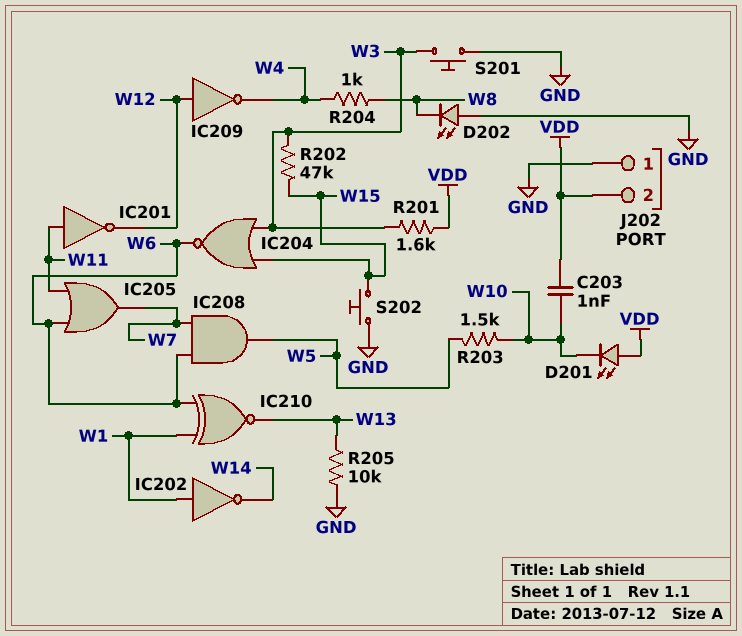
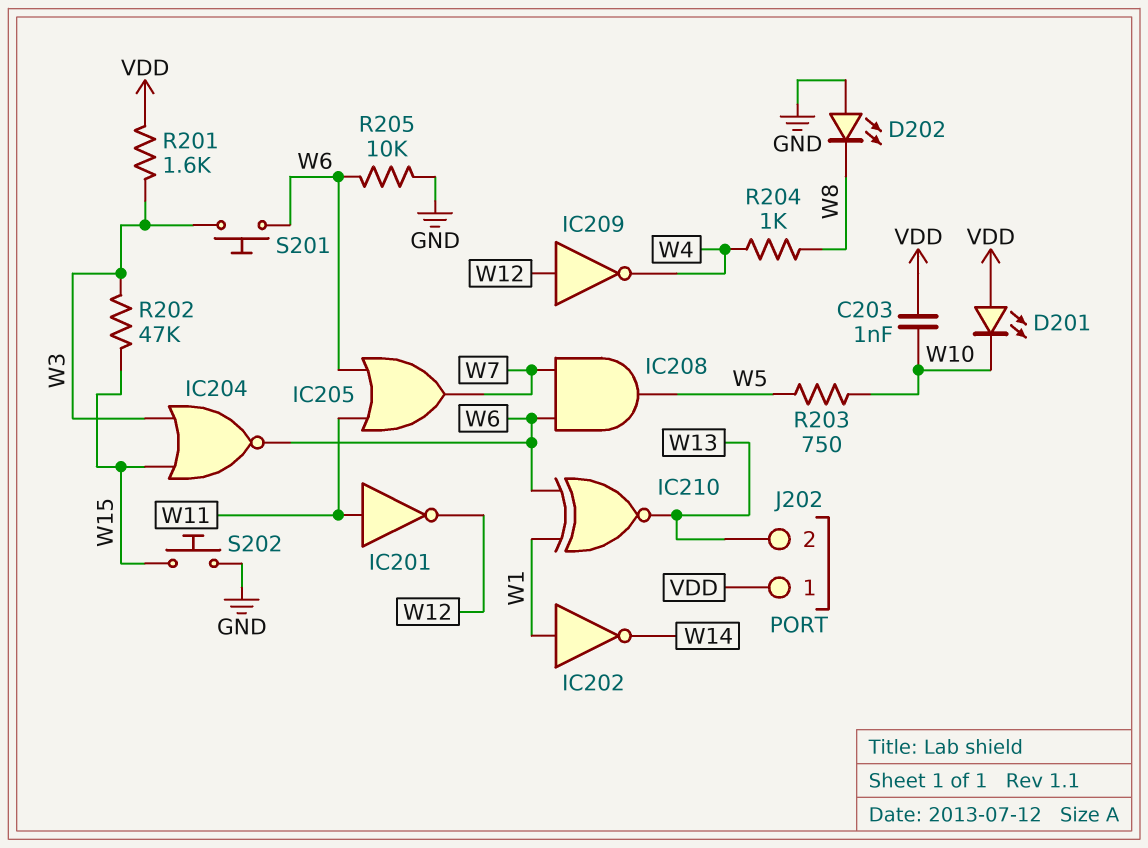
J202 pin 1: GND -> VDD
J202 pin 2: VDD -> W13
R203: 1.5k (W5, W10) -> 750 (W5, W10)
R205: 10k (GND, W13) -> 10k (GND, W6)
S201: button (GND, W3) -> button (W3, W6)

